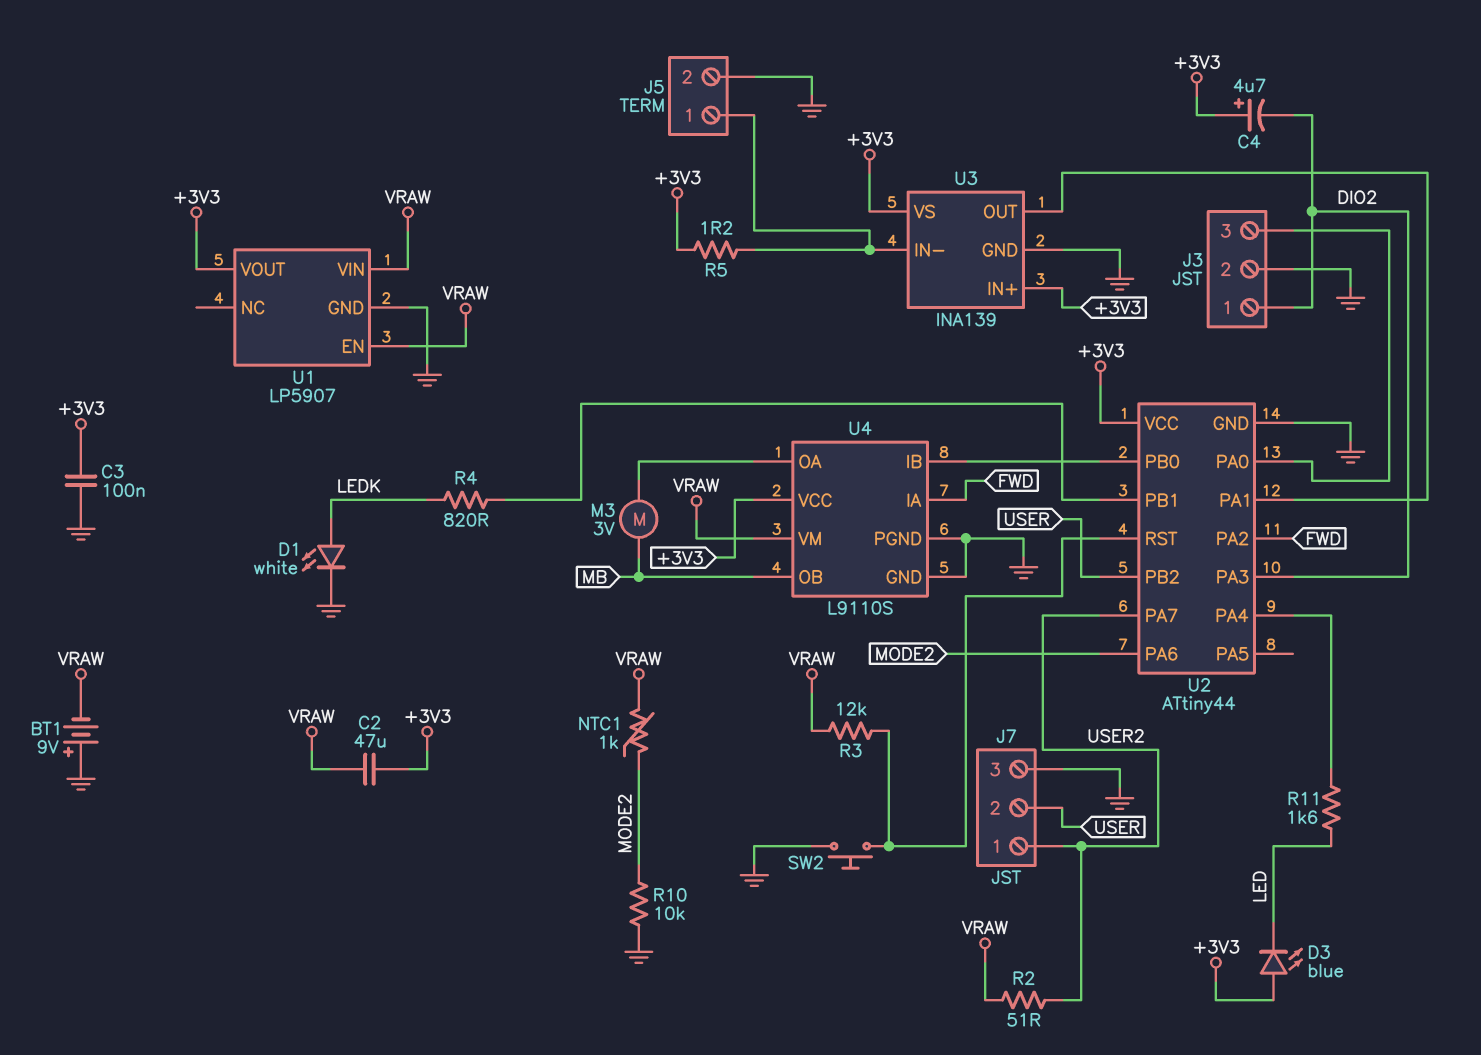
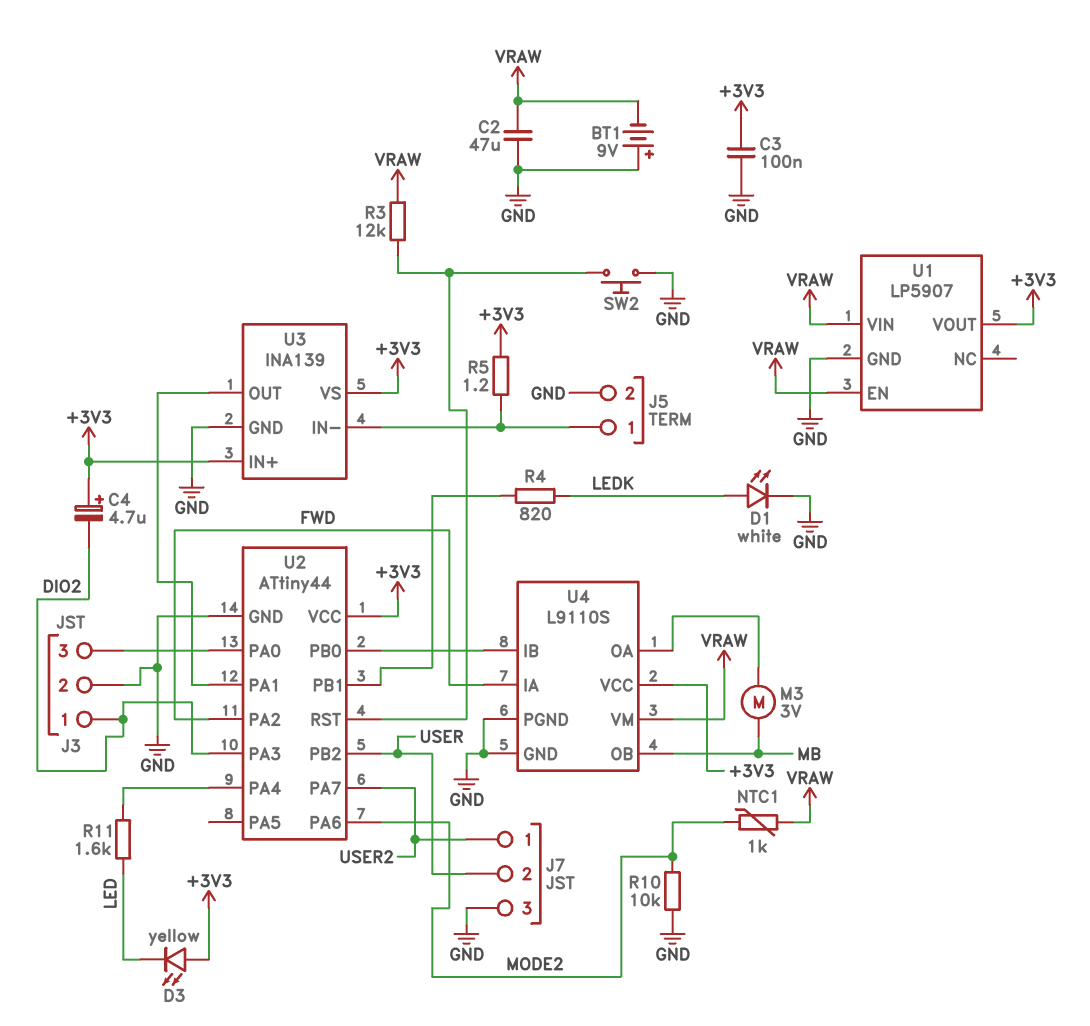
C2: 47uF (+3V3, VRAW) -> 47uF (GND, VRAW)
D3: LED blue (A +3V3, K LED) -> LED yellow (A +3V3, K LED)
R2: 51 (USER2, VRAW) -> none

